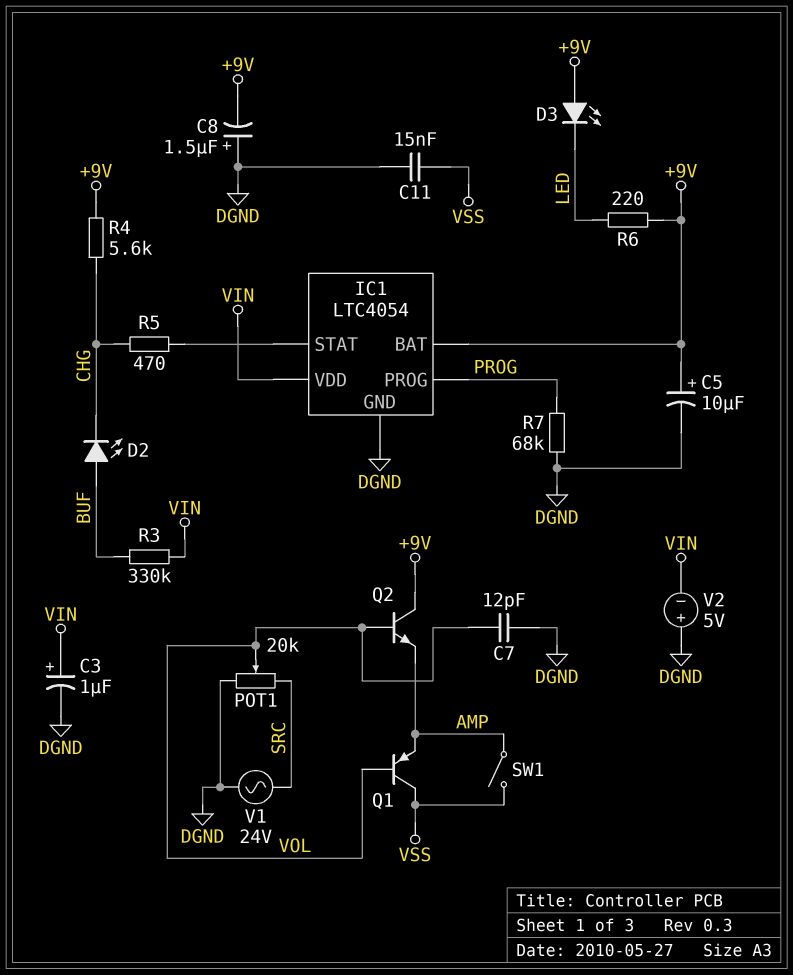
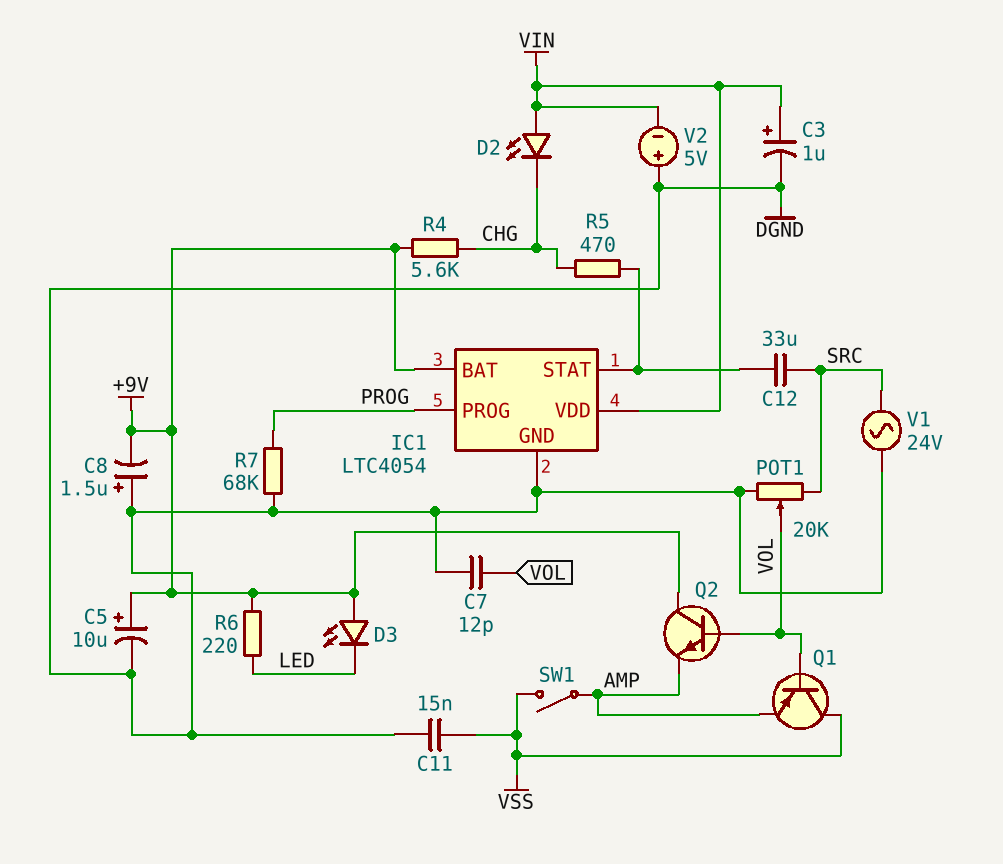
C12: none -> 33uF (IC1/STAT, SRC)
D2: LED (A BUF, K CHG) -> LED (A VIN, K CHG)
R3: 330k (BUF, VIN) -> none

